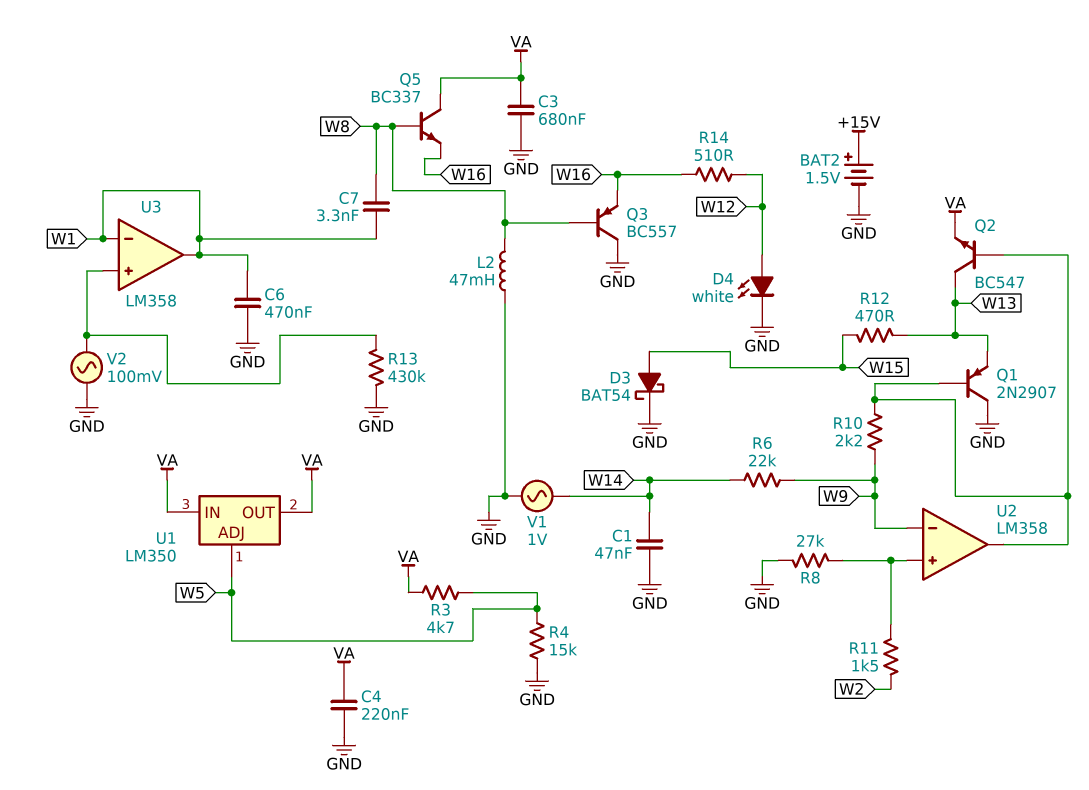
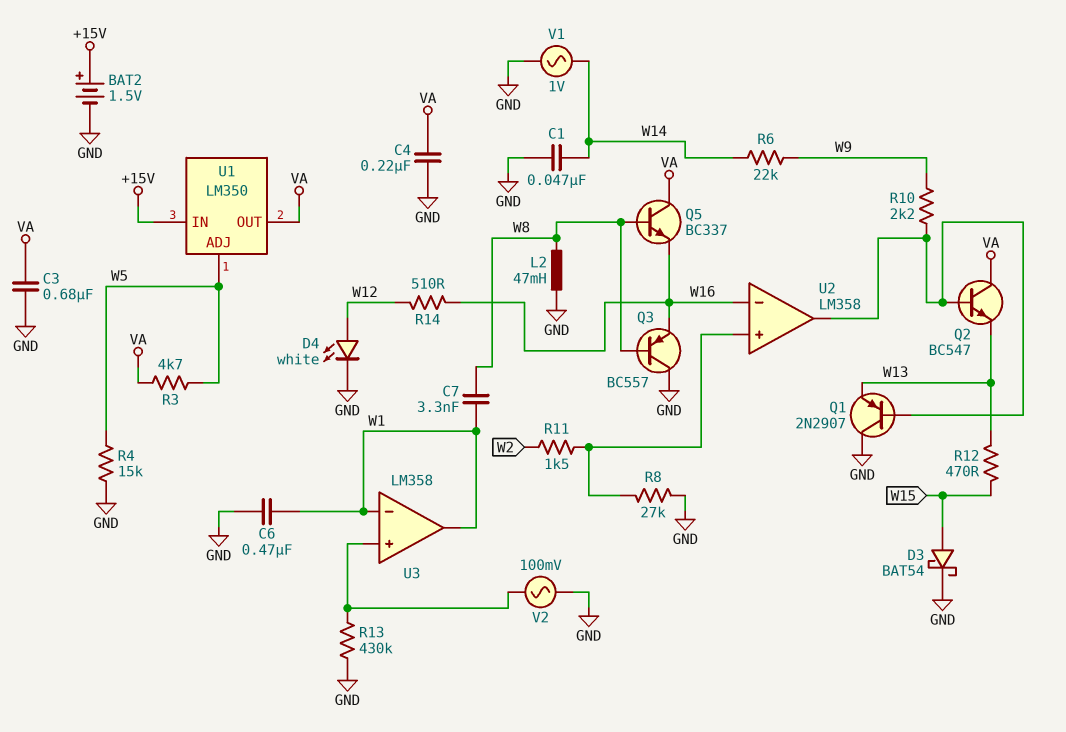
Q2: NPN BC547 (B U2/out, C W13, E VA) -> NPN BC547 (B U2/out, C VA, E W13)
U1 pin IN: VA -> +15V
U2 pin in-: W9 -> W16

